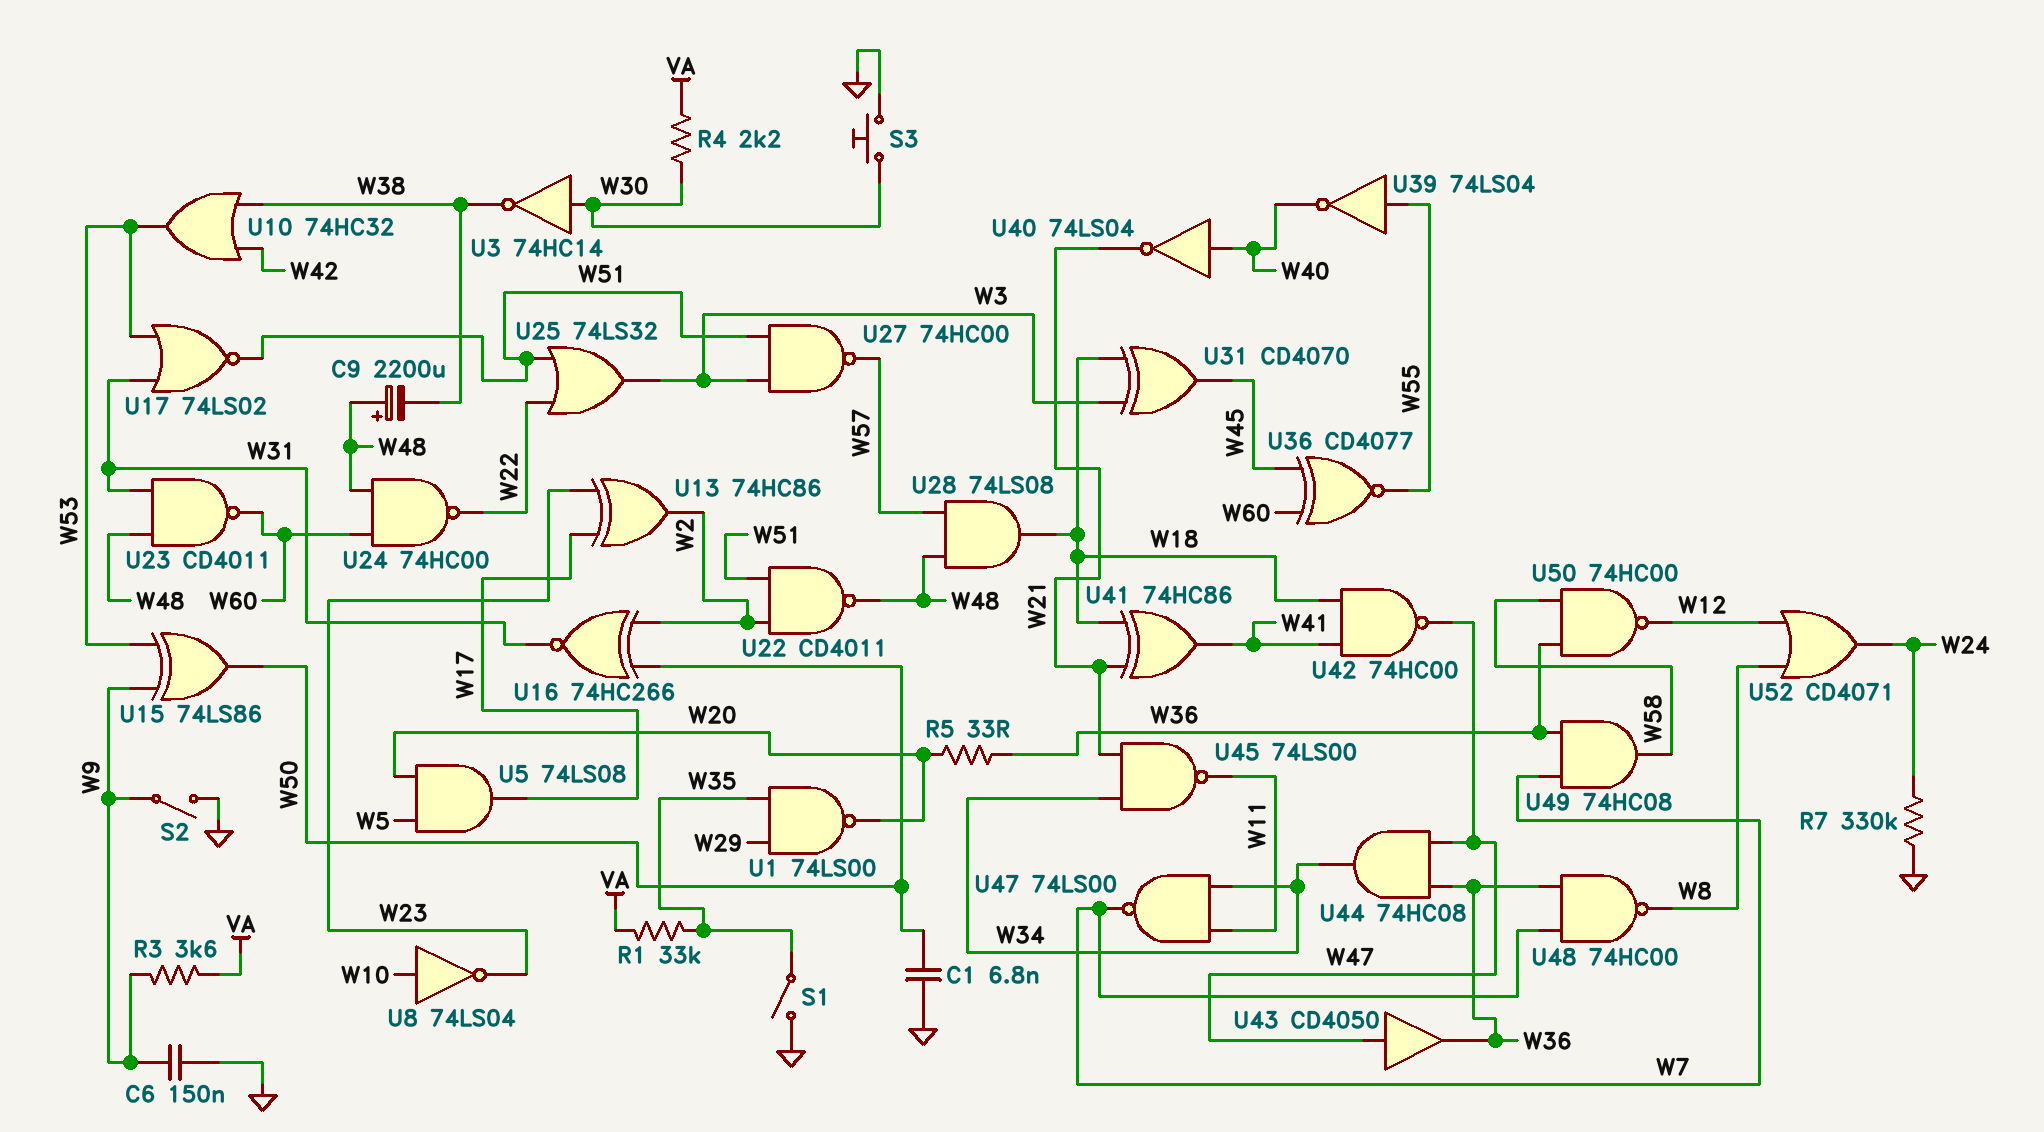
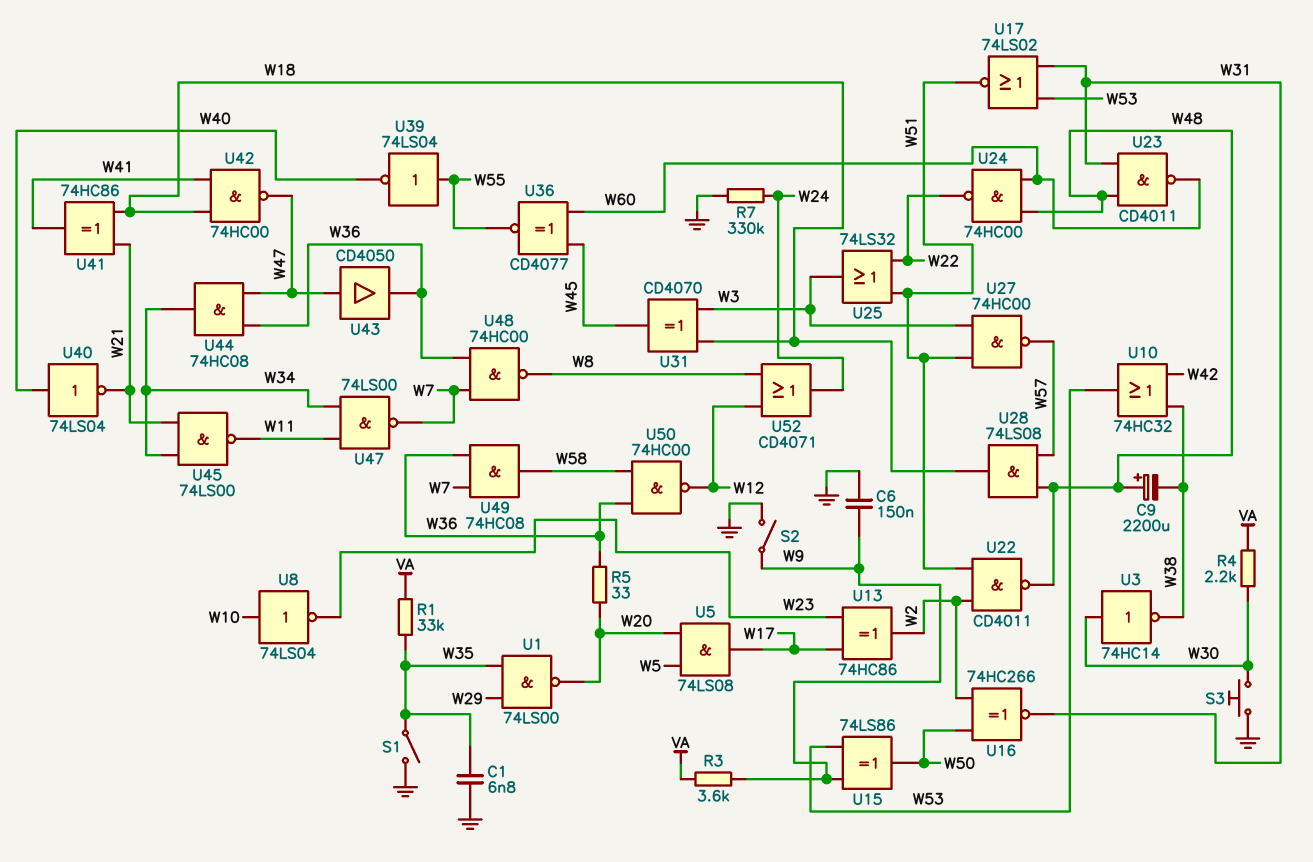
C1: 6.8nF (GND, W50) -> 6.8nF (GND, W35)

